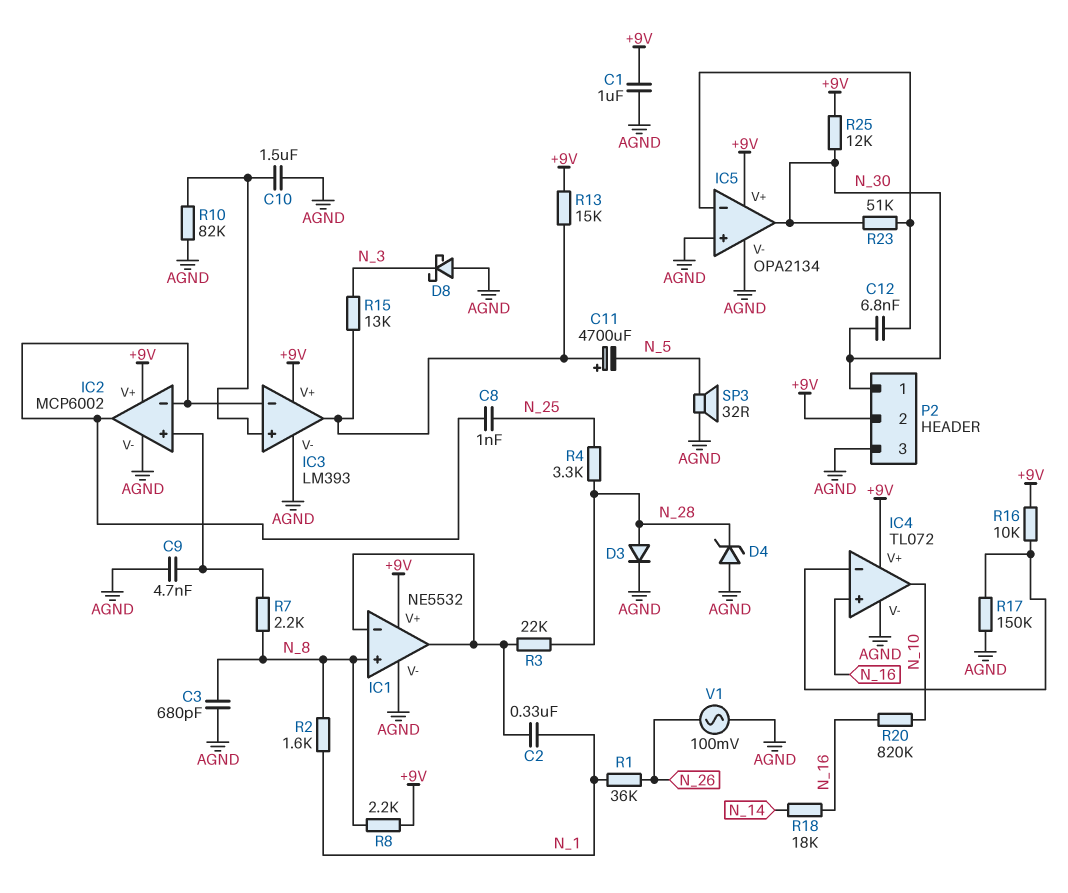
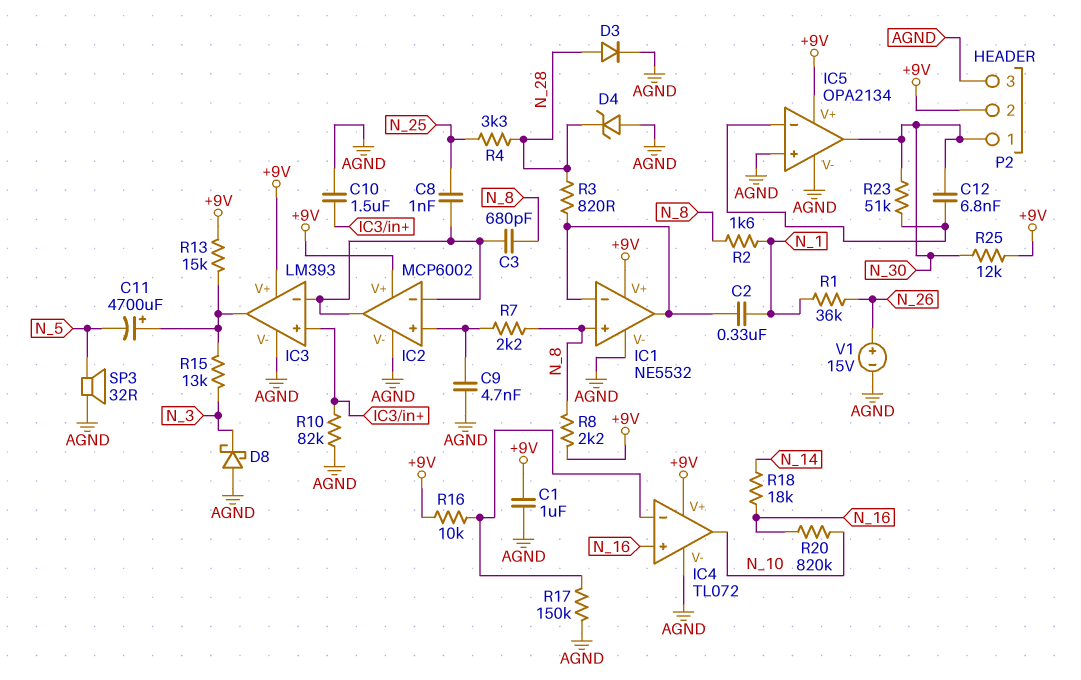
C3: 680pF (AGND, N_8) -> 680pF (IC2/in-, N_8)
R3: 22k (IC1/in-, N_28) -> 820 (IC1/in-, N_28)
V1: AC 100mV (AGND, N_26) -> 15V (plus N_26, minus AGND)

